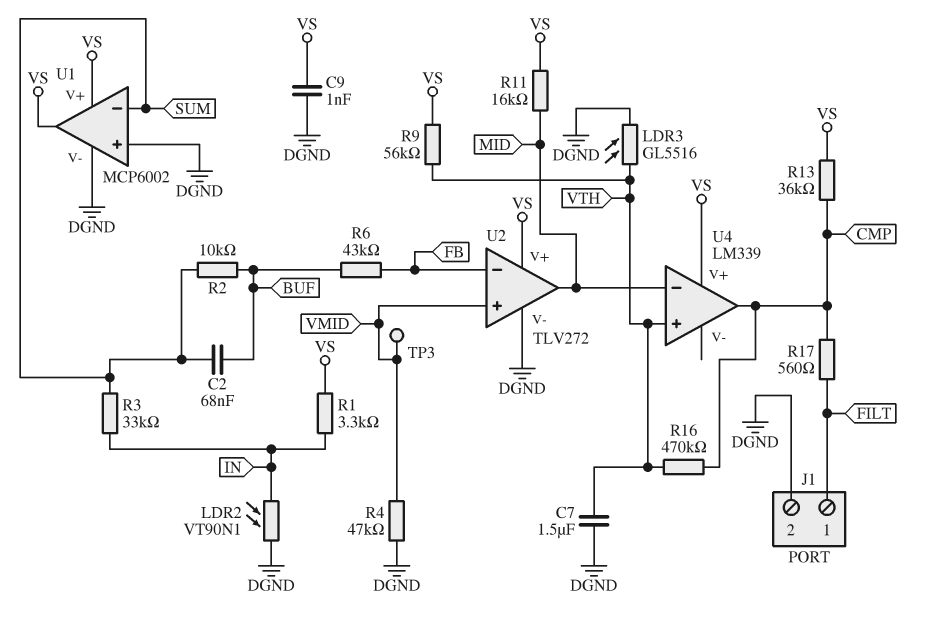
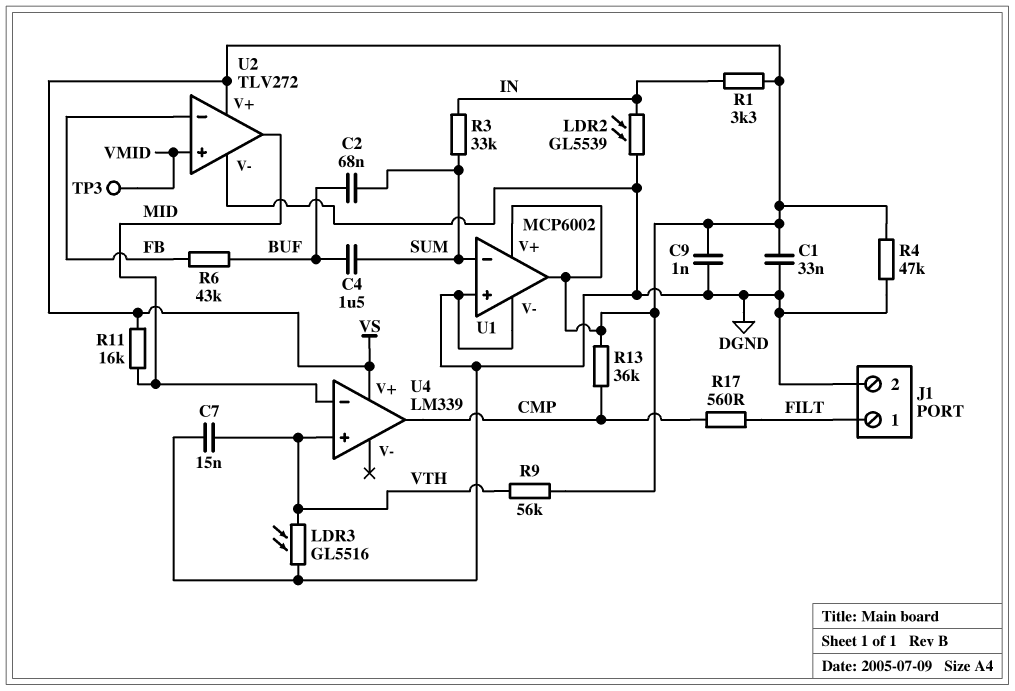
C1: none -> 33nF (DGND, VS)
C4: none -> 1.5uF (BUF, SUM)
C7: 1.5uF (DGND, VTH) -> 15nF (DGND, VTH)
LDR2: VT90N1 (DGND, IN) -> GL5539 (DGND, IN)
R2: 10k (BUF, SUM) -> none
R4: 47k (DGND, VMID) -> 47k (DGND, VS)
R16: 470k (CMP, VTH) -> none

